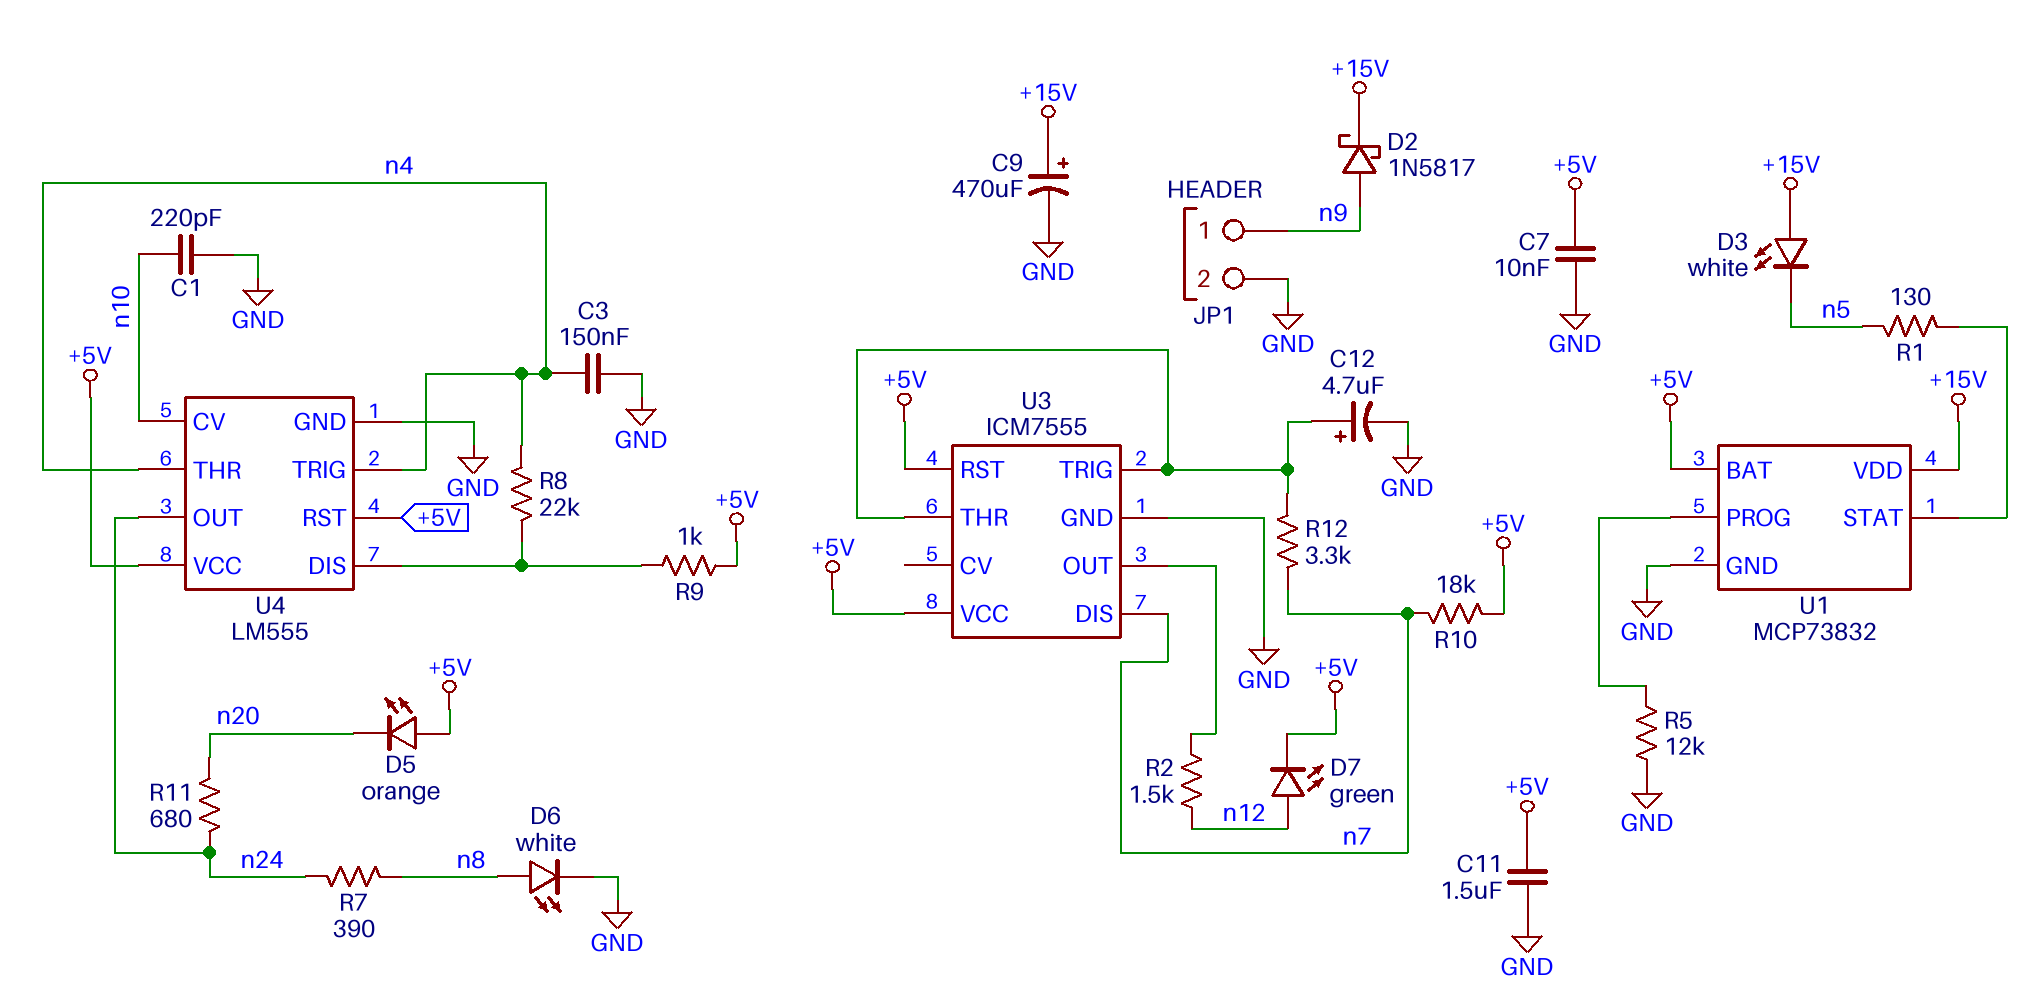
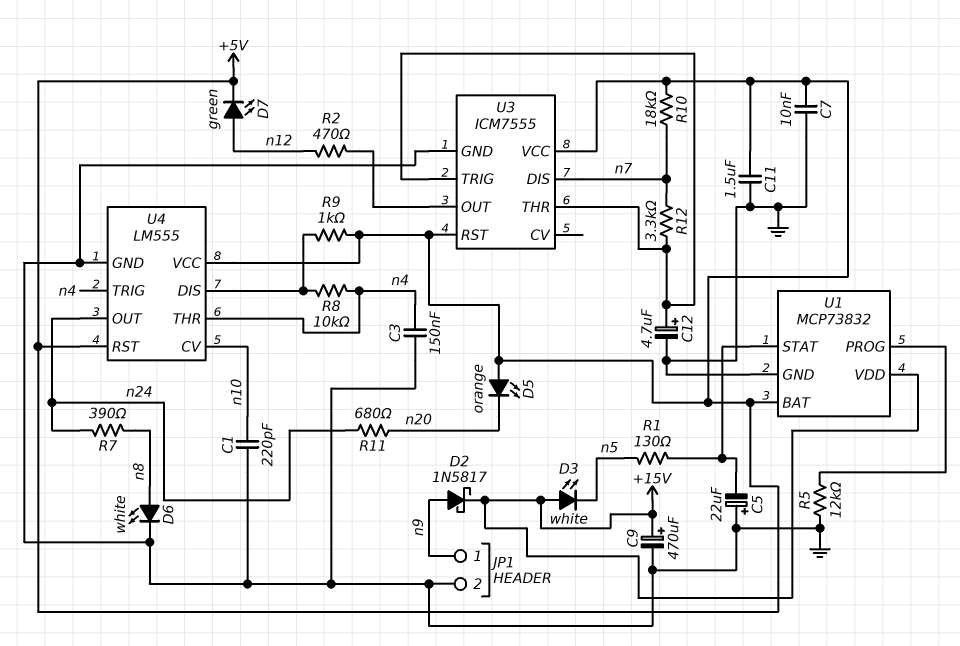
C5: none -> 22uF (plus GND, minus U1/STAT)
R2: 1.5k (U3/OUT, n12) -> 470 (U3/OUT, n12)
R8: 22k (U4/DIS, n4) -> 10k (U4/DIS, n4)

